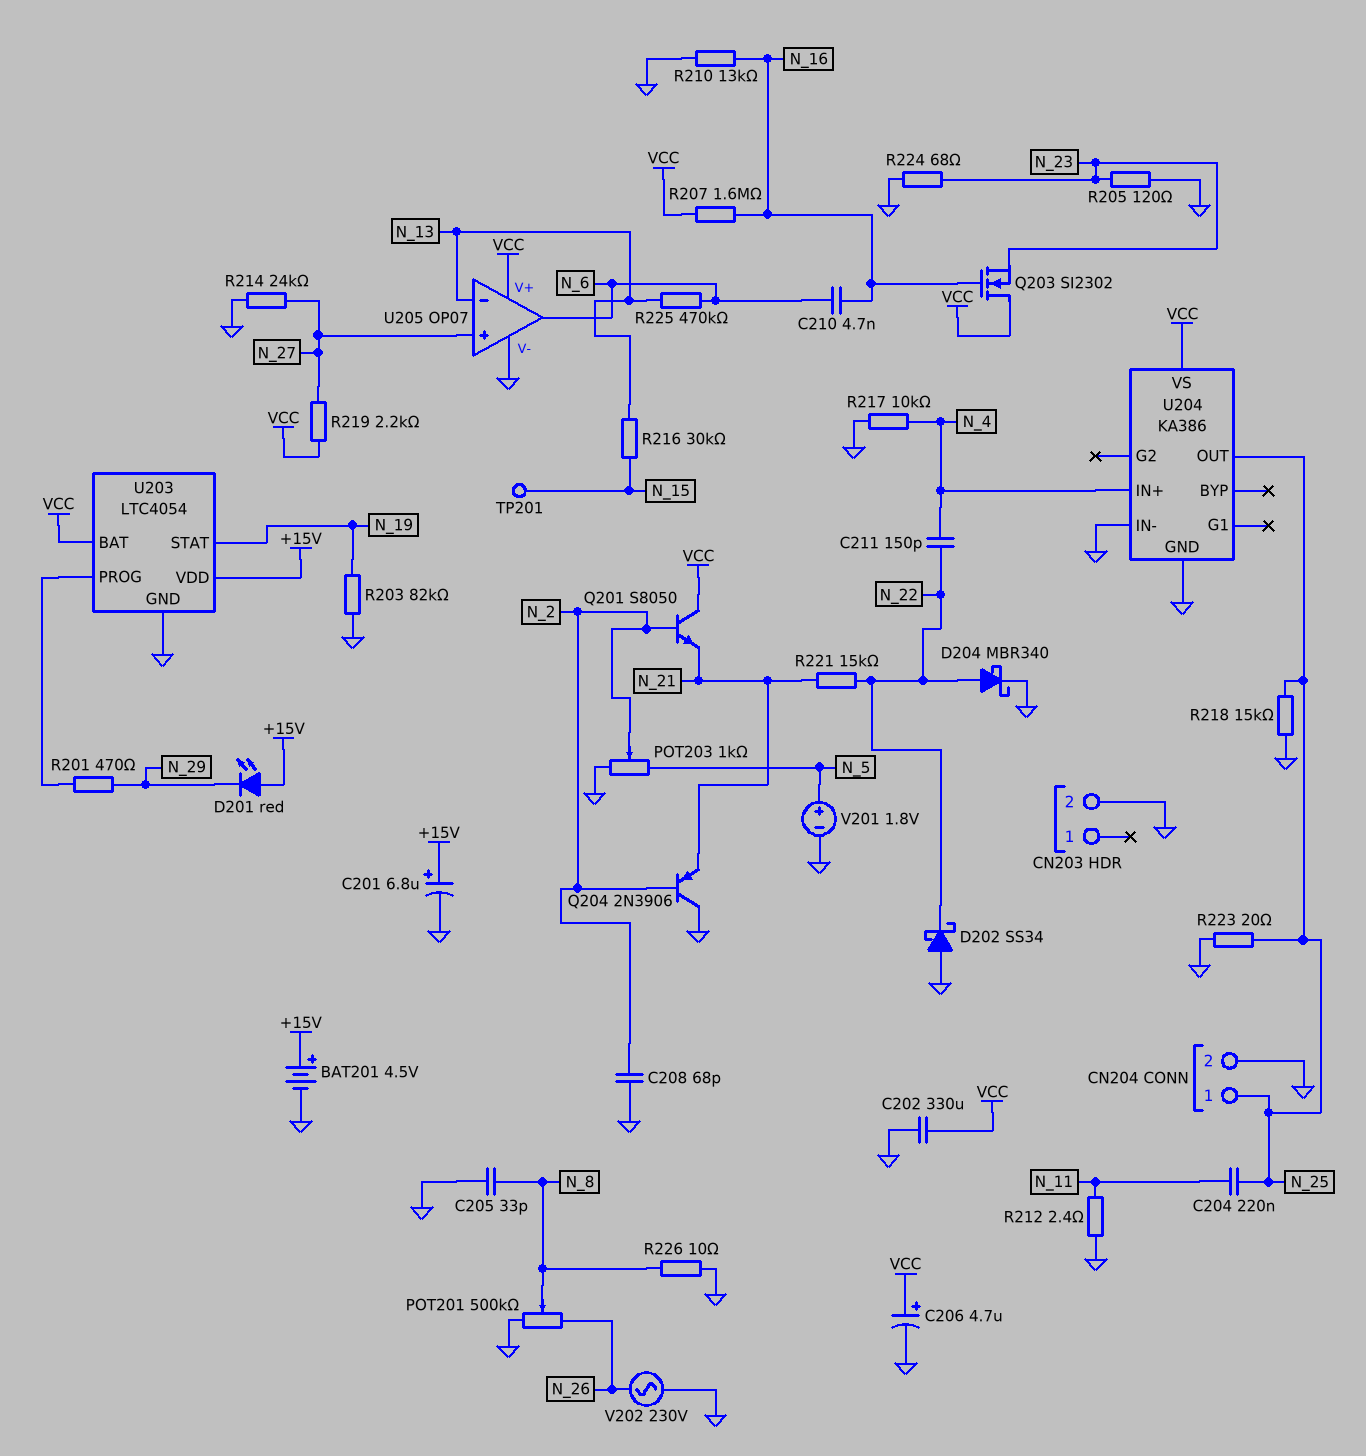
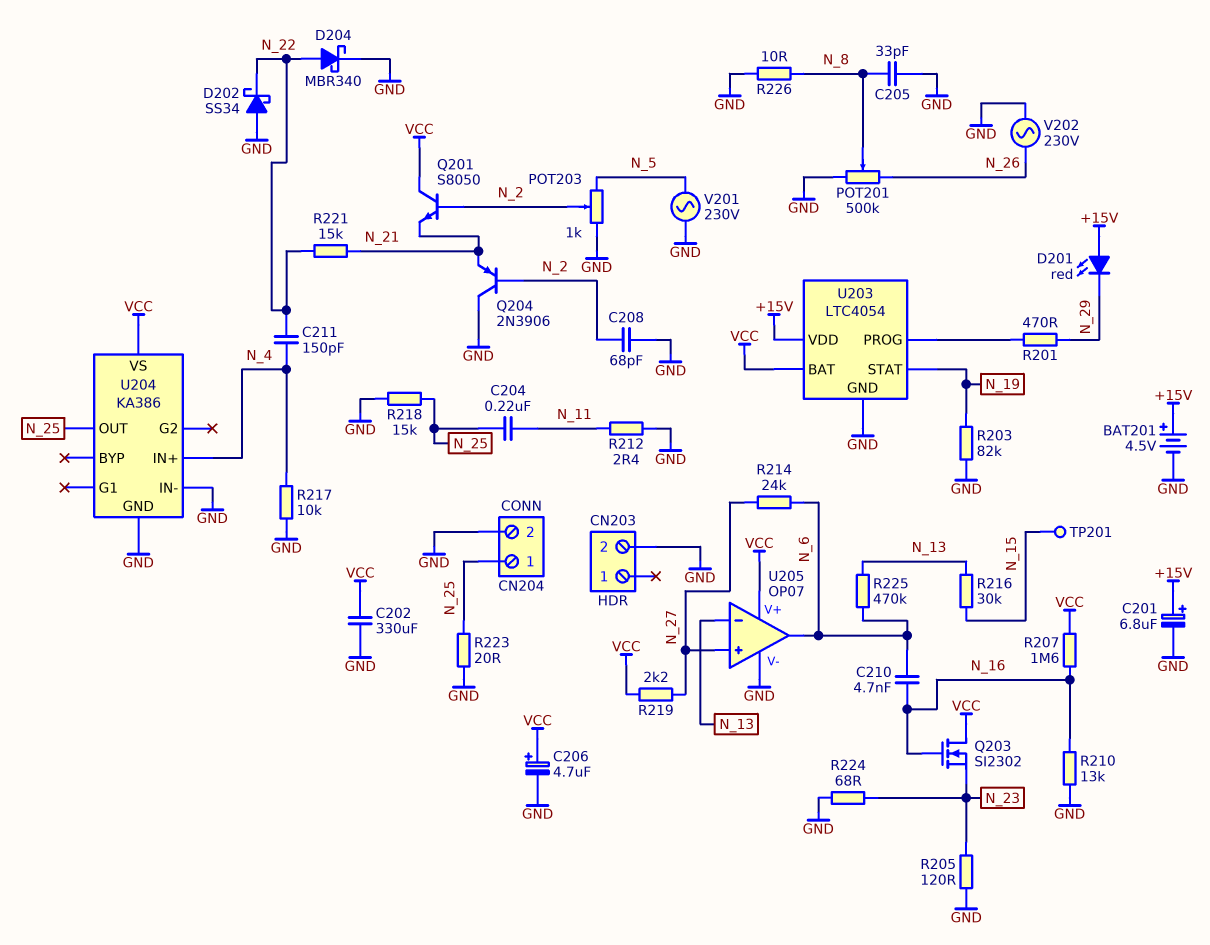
R214: 24k (GND, N_27) -> 24k (N_6, N_27)
V201: 1.8V (plus N_5, minus GND) -> AC 230V (GND, N_5)

